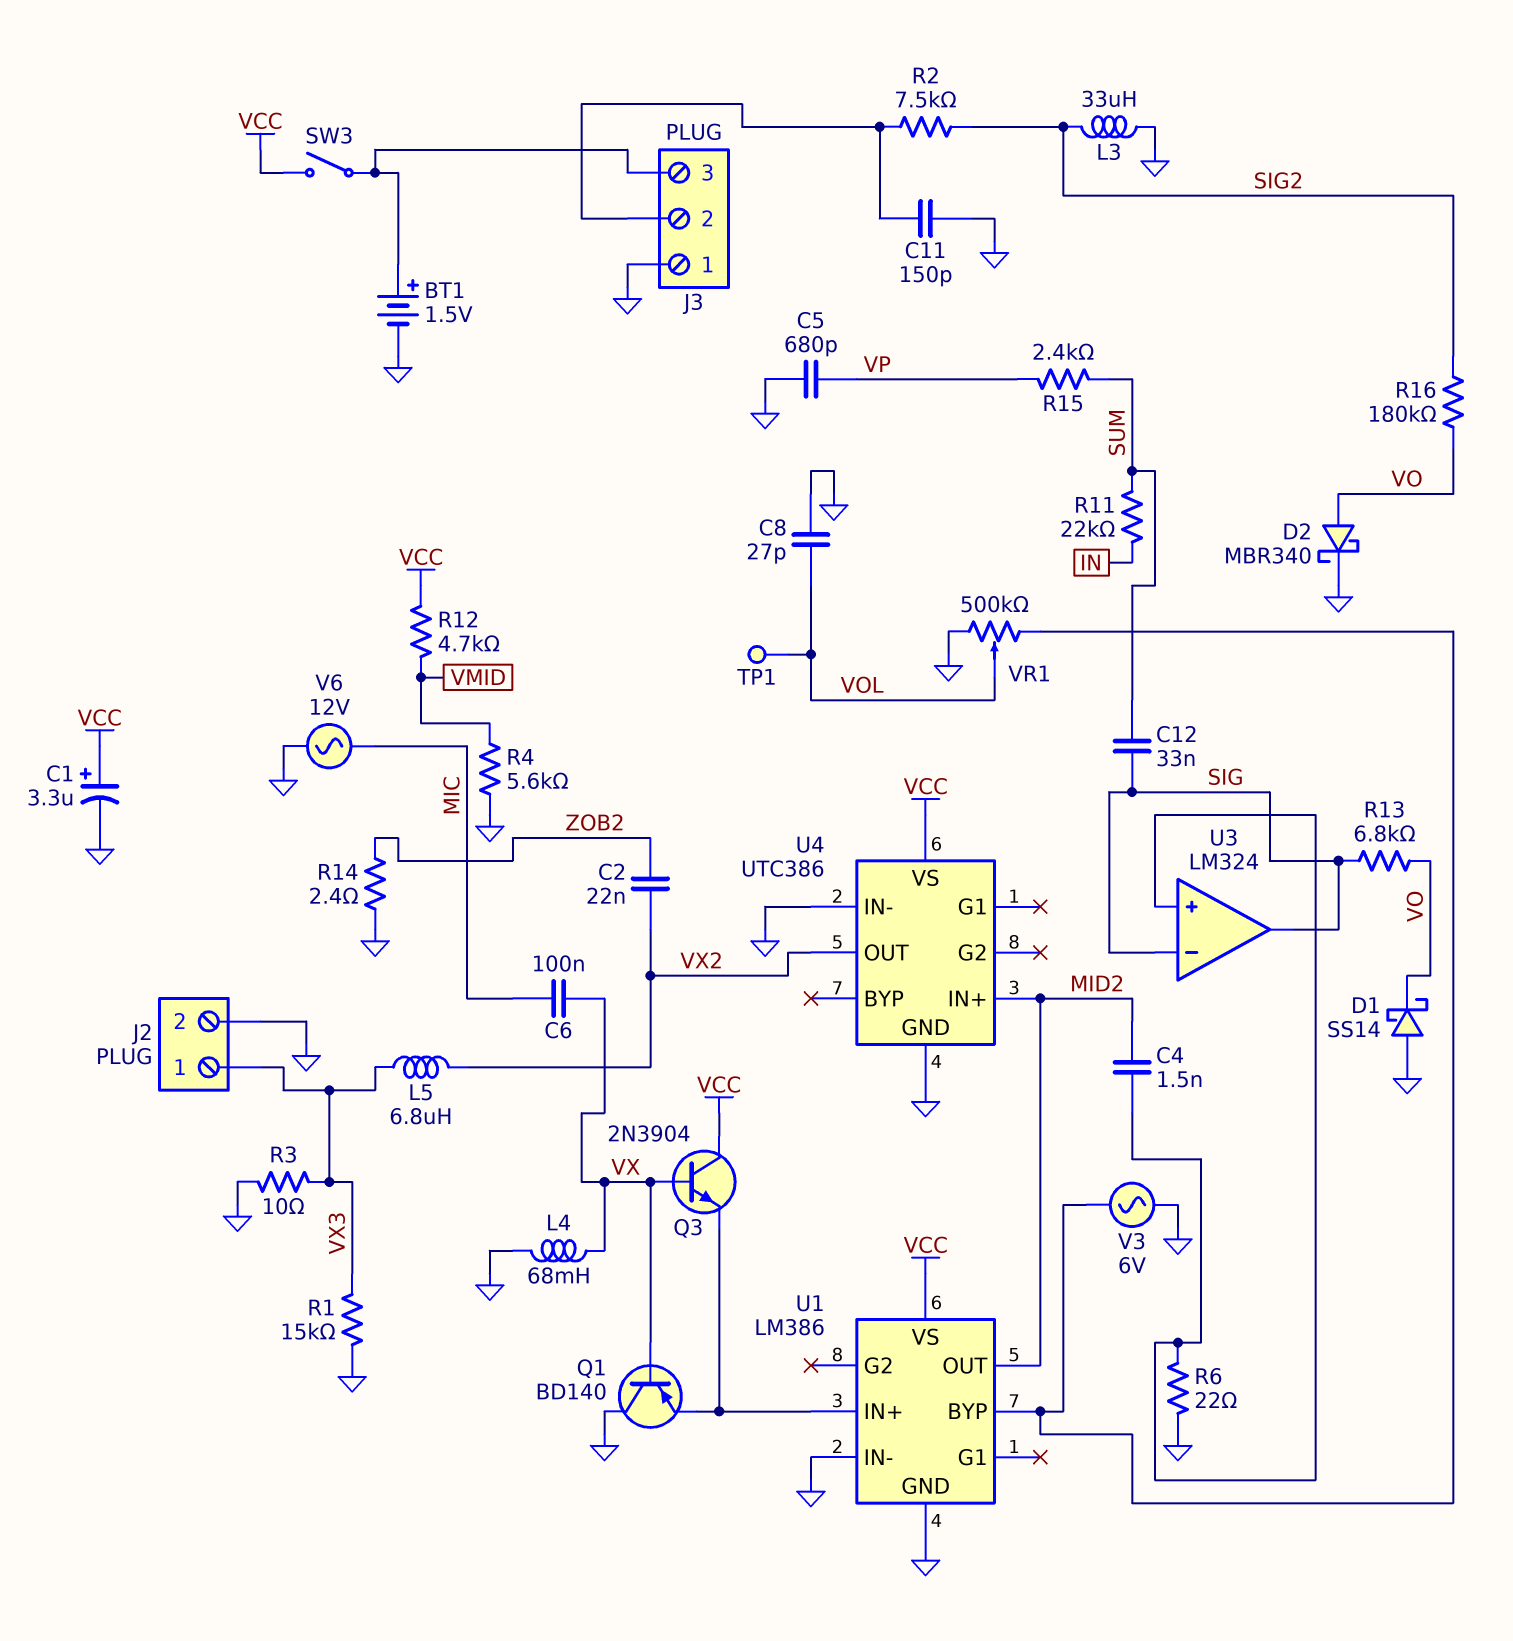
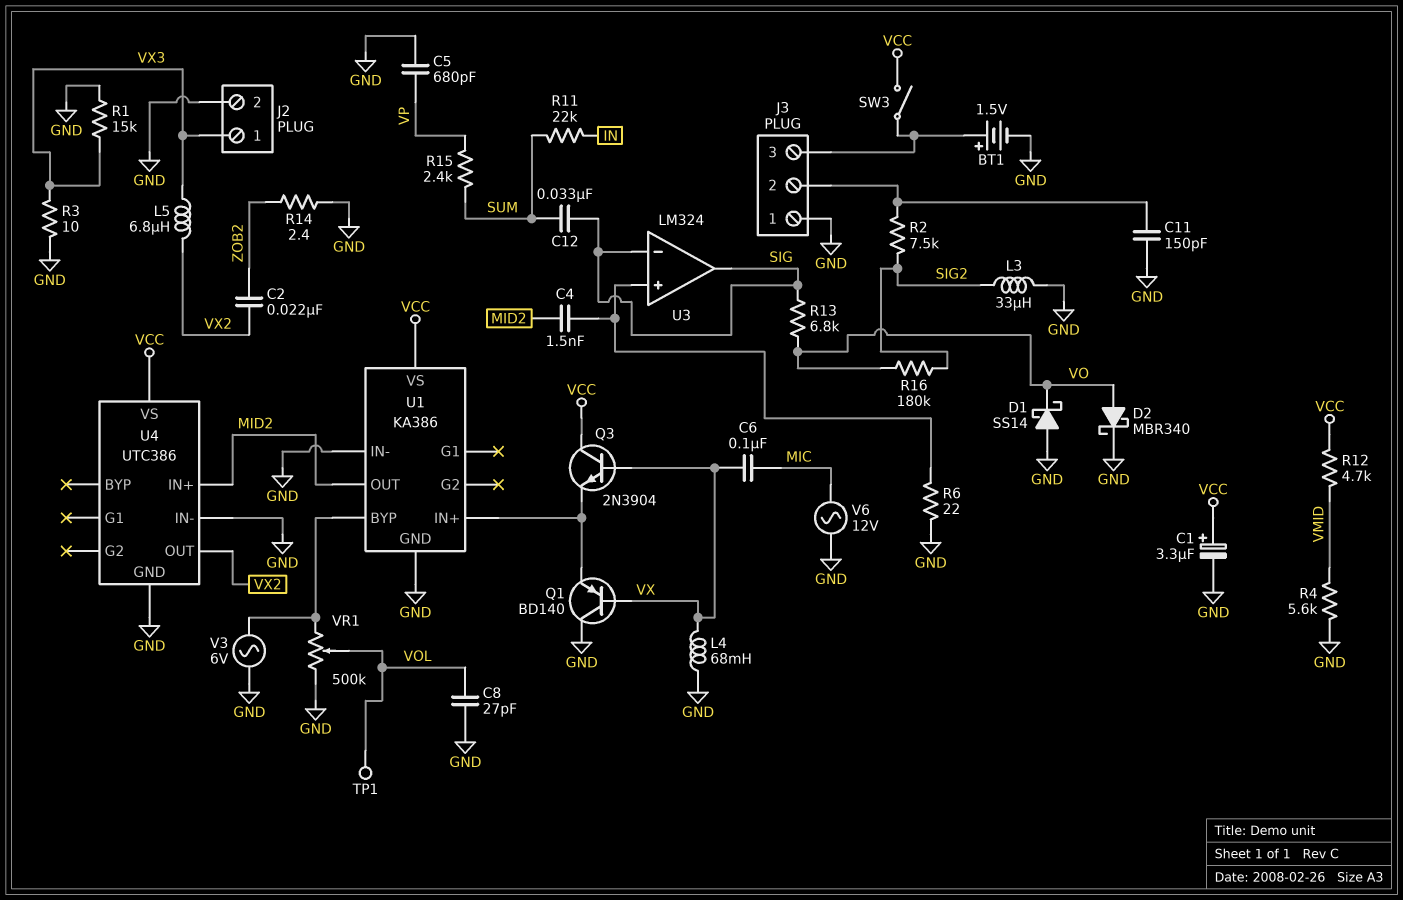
U1: LM386 -> KA386

